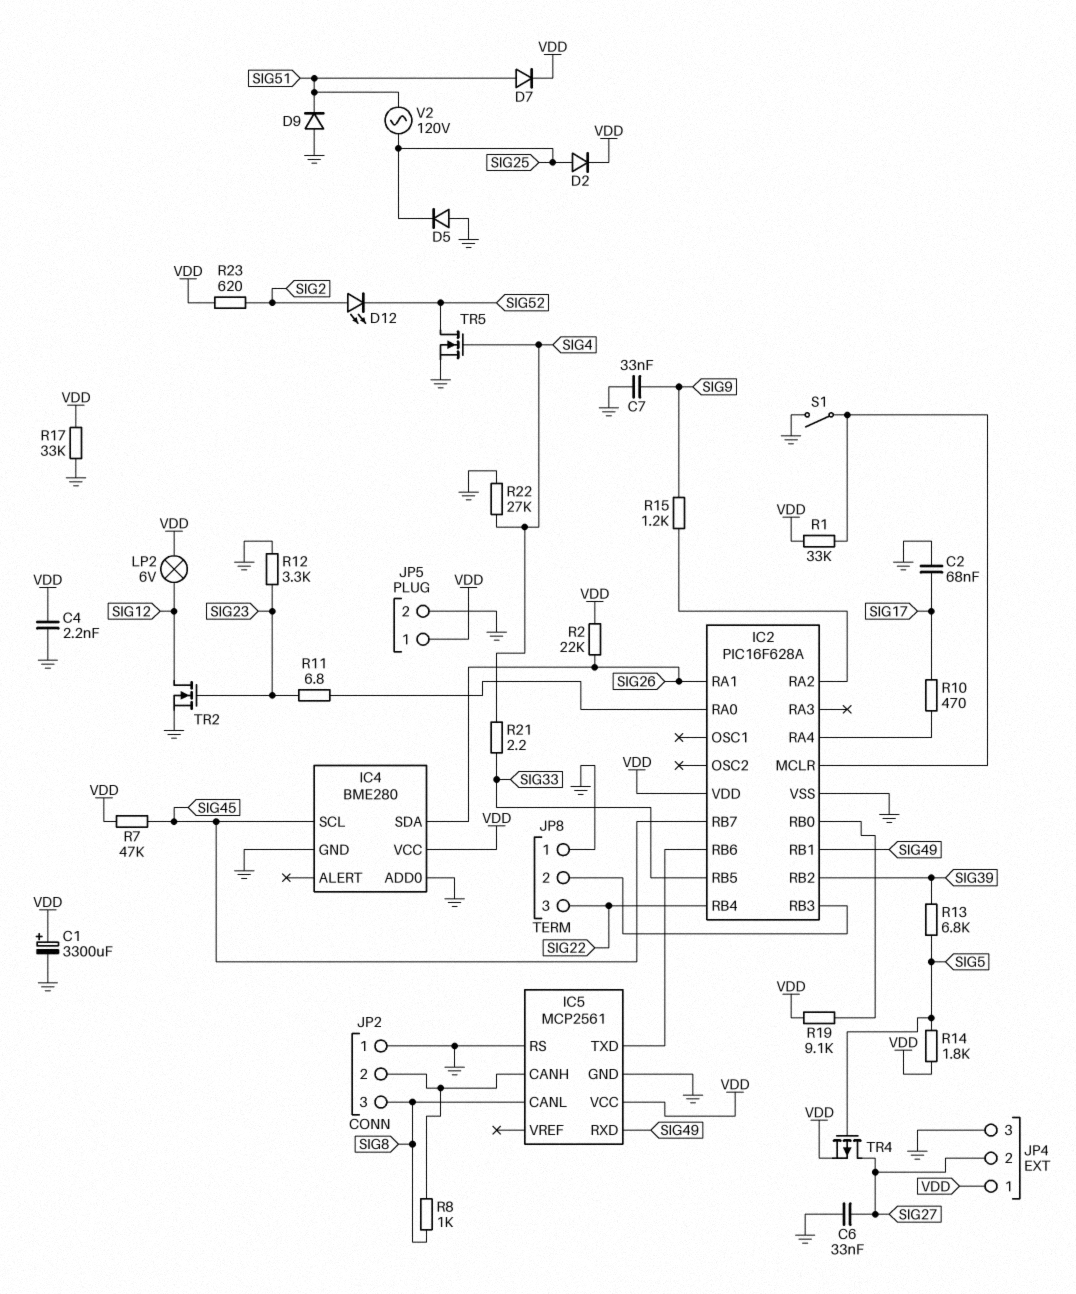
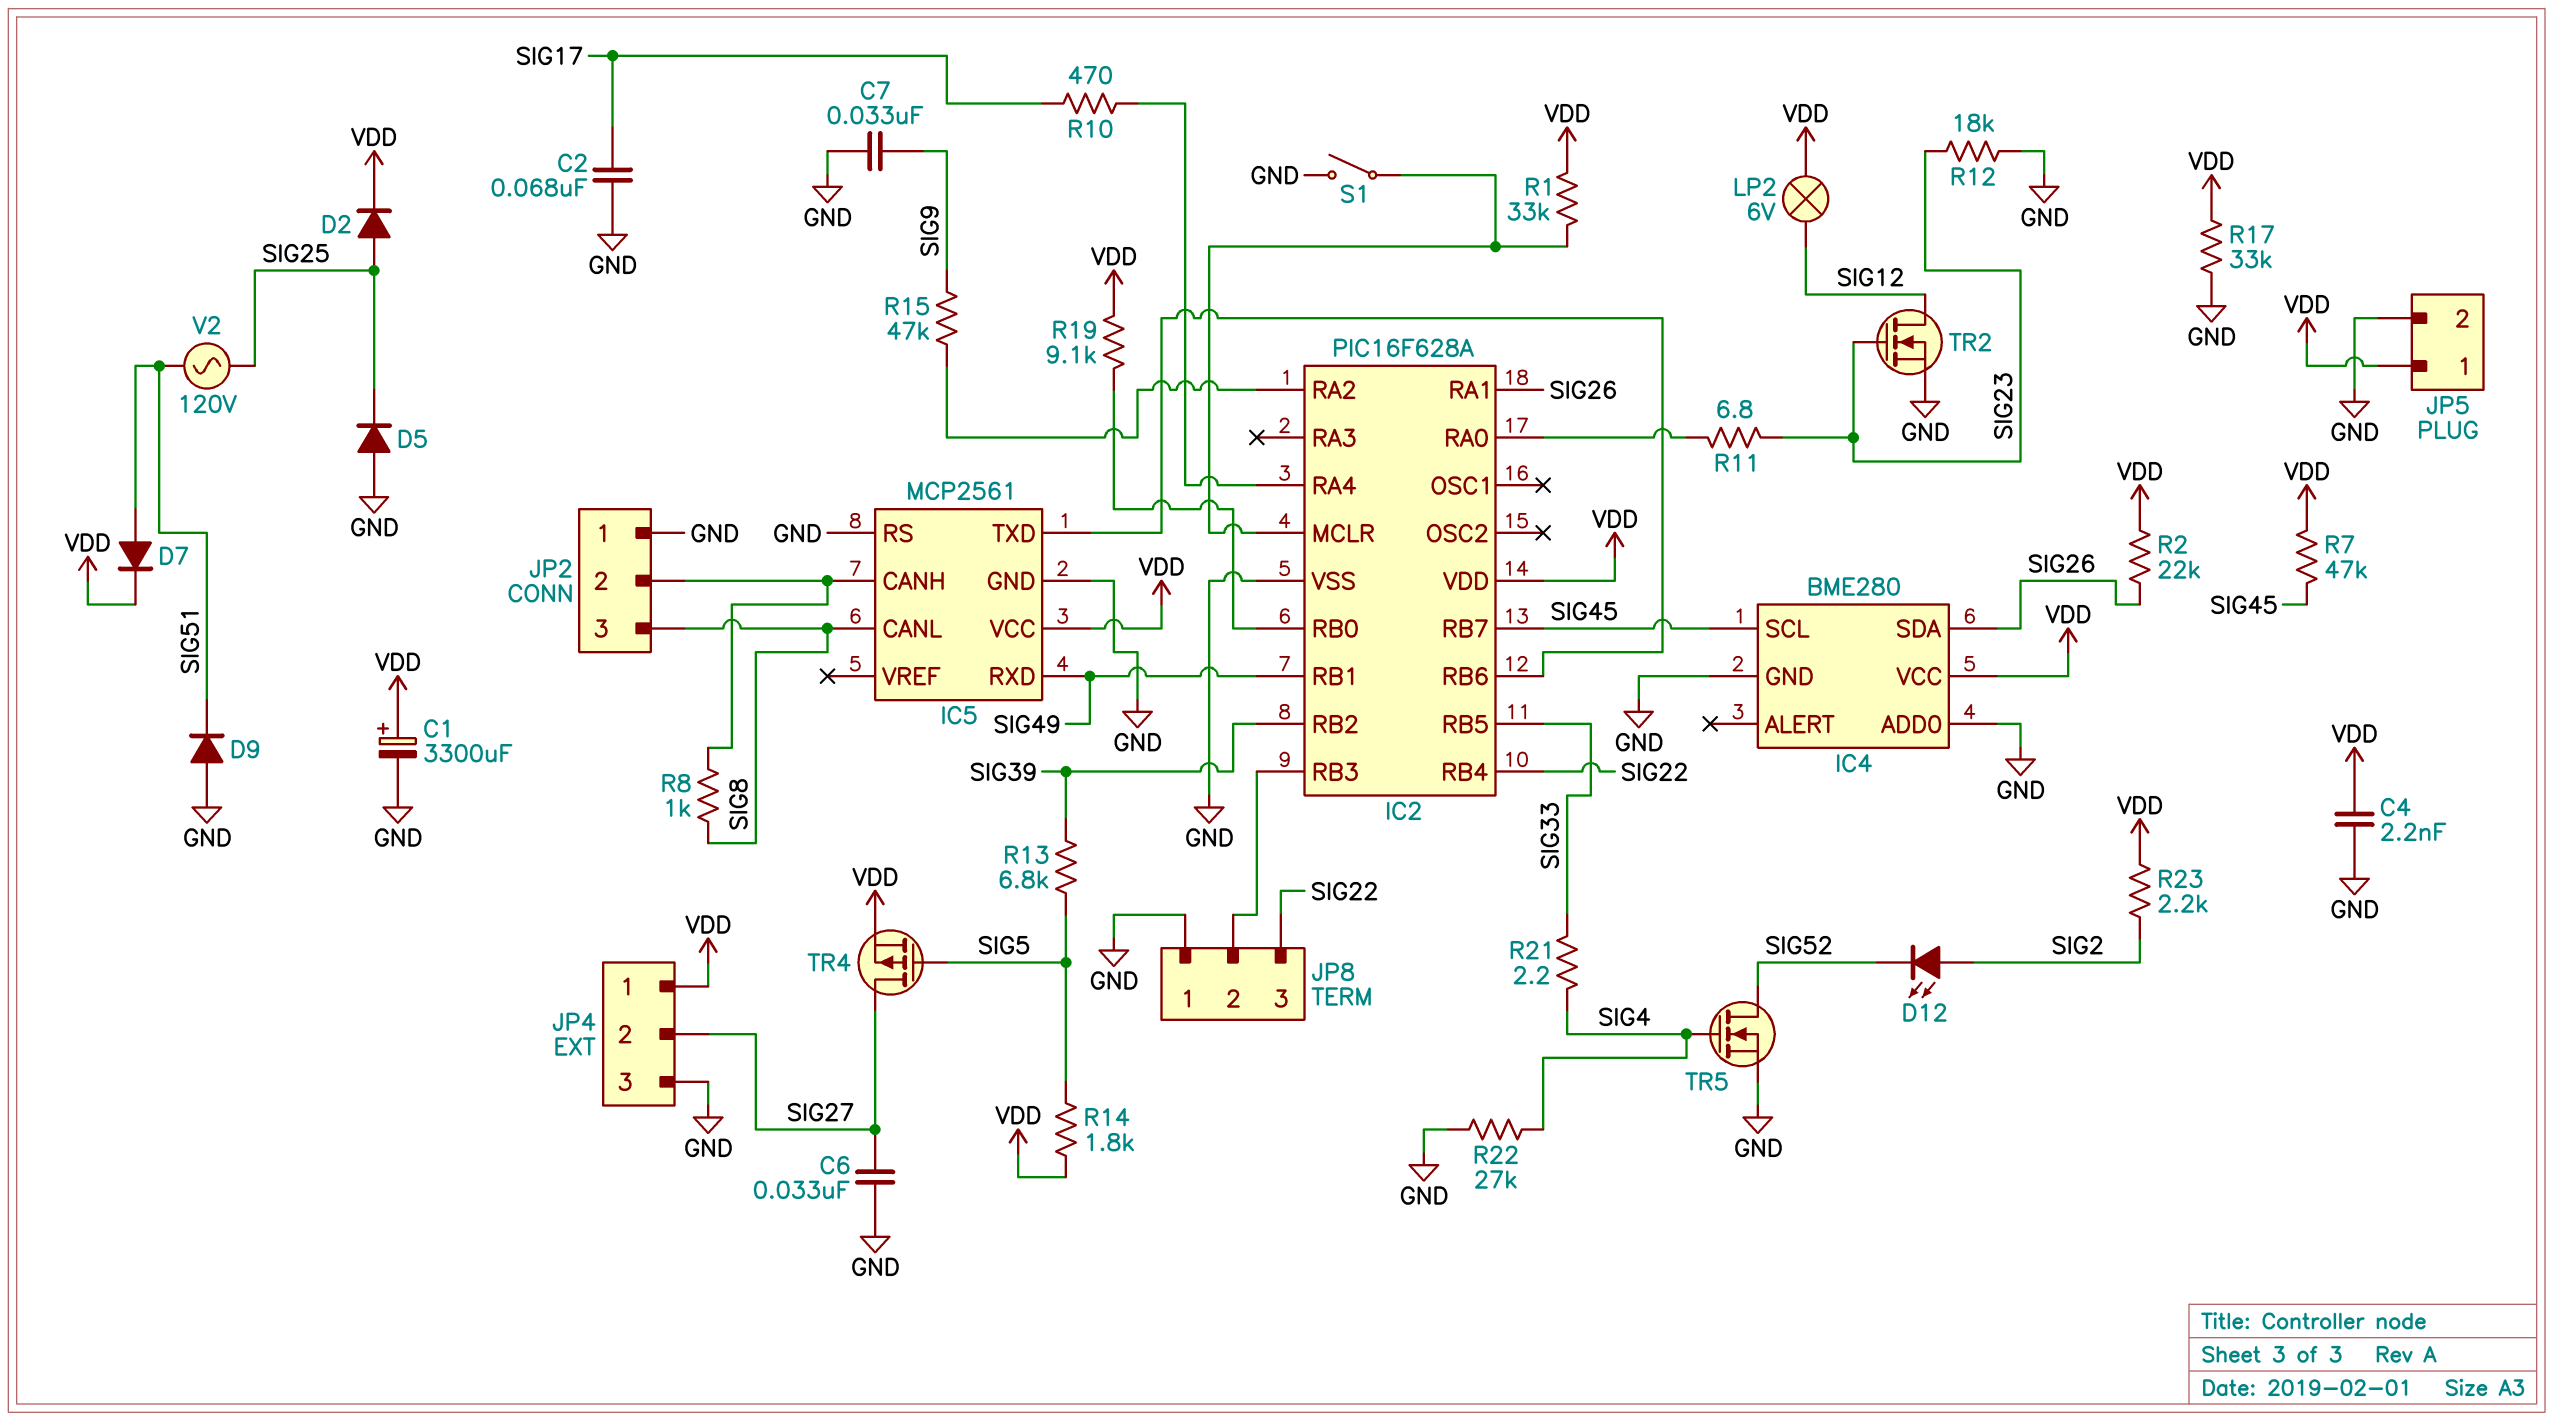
R12: 3.3k (GND, SIG23) -> 18k (GND, SIG23)
R15: 1.2k (IC2/RA2, SIG9) -> 47k (IC2/RA2, SIG9)
R23: 620 (SIG2, VDD) -> 2.2k (SIG2, VDD)

